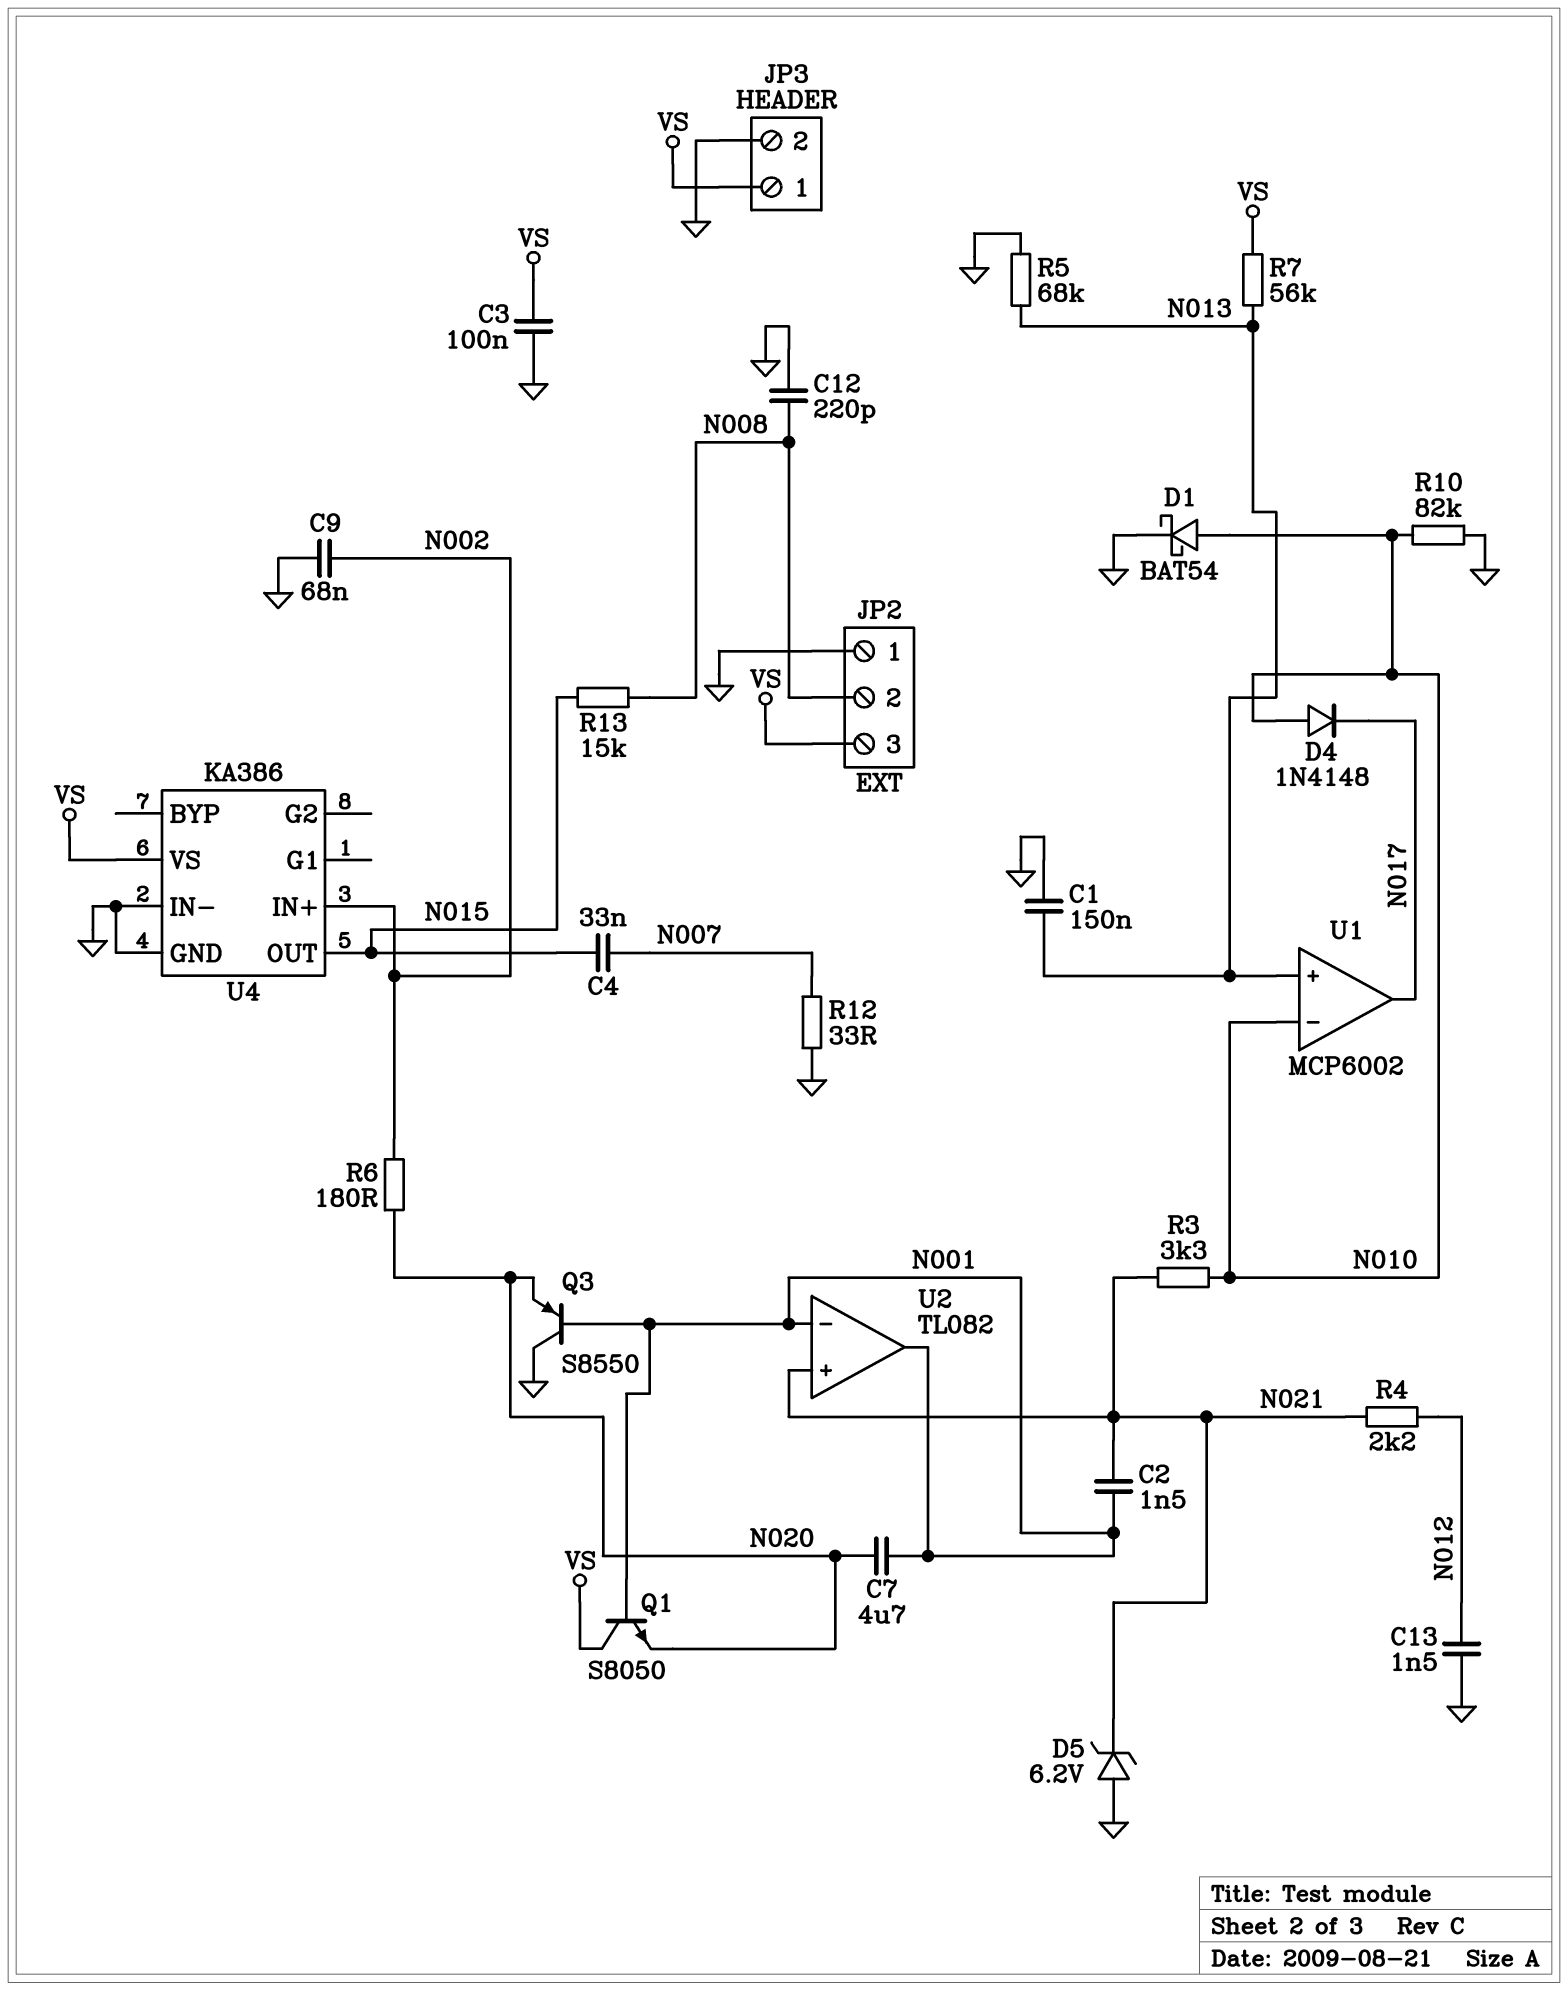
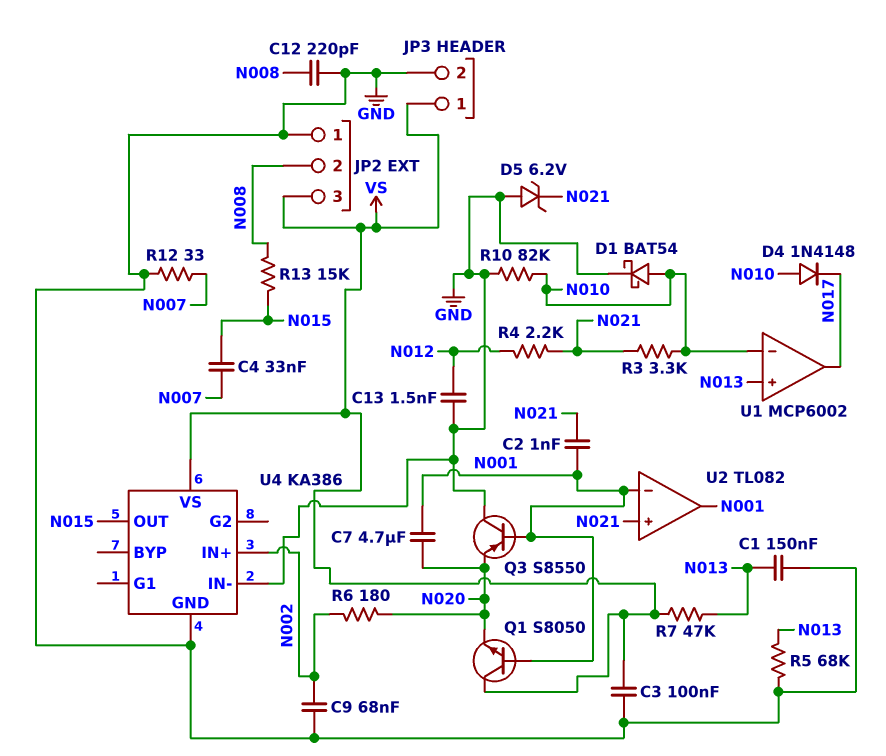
C2: 1.5nF (N001, N021) -> 1nF (N001, N021)
R7: 56k (N013, VS) -> 47k (N013, VS)

